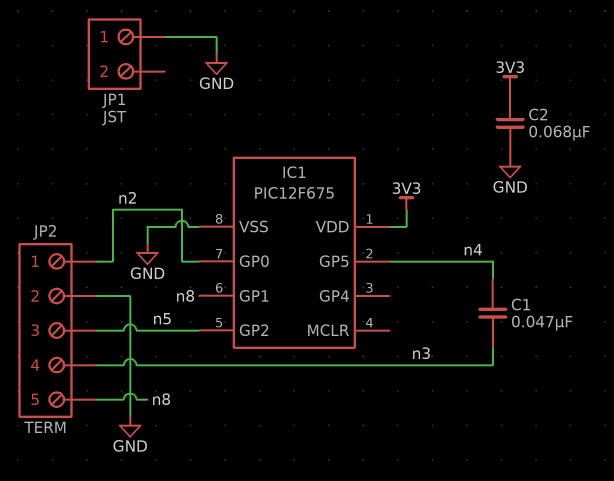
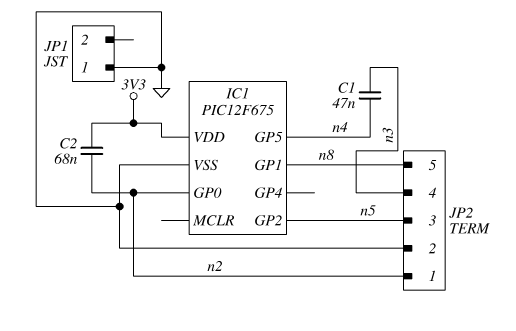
C2: 68nF (3V3, GND) -> 68nF (3V3, n2)

